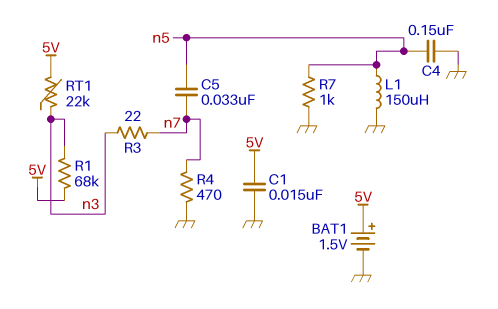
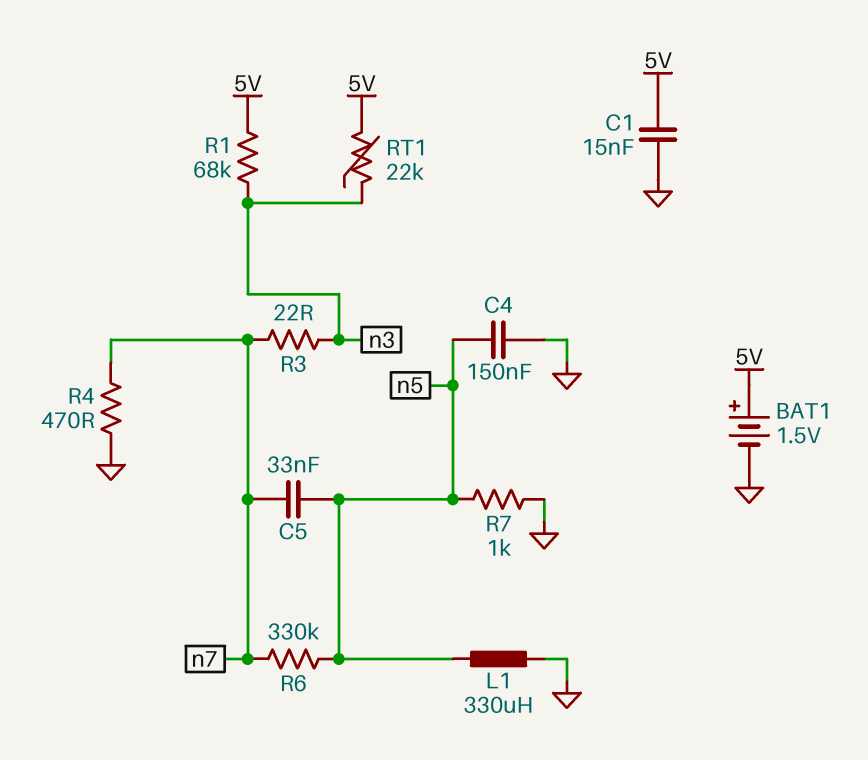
L1: 150uH (GND, n5) -> 330uH (GND, n5)
R6: none -> 330k (n5, n7)

